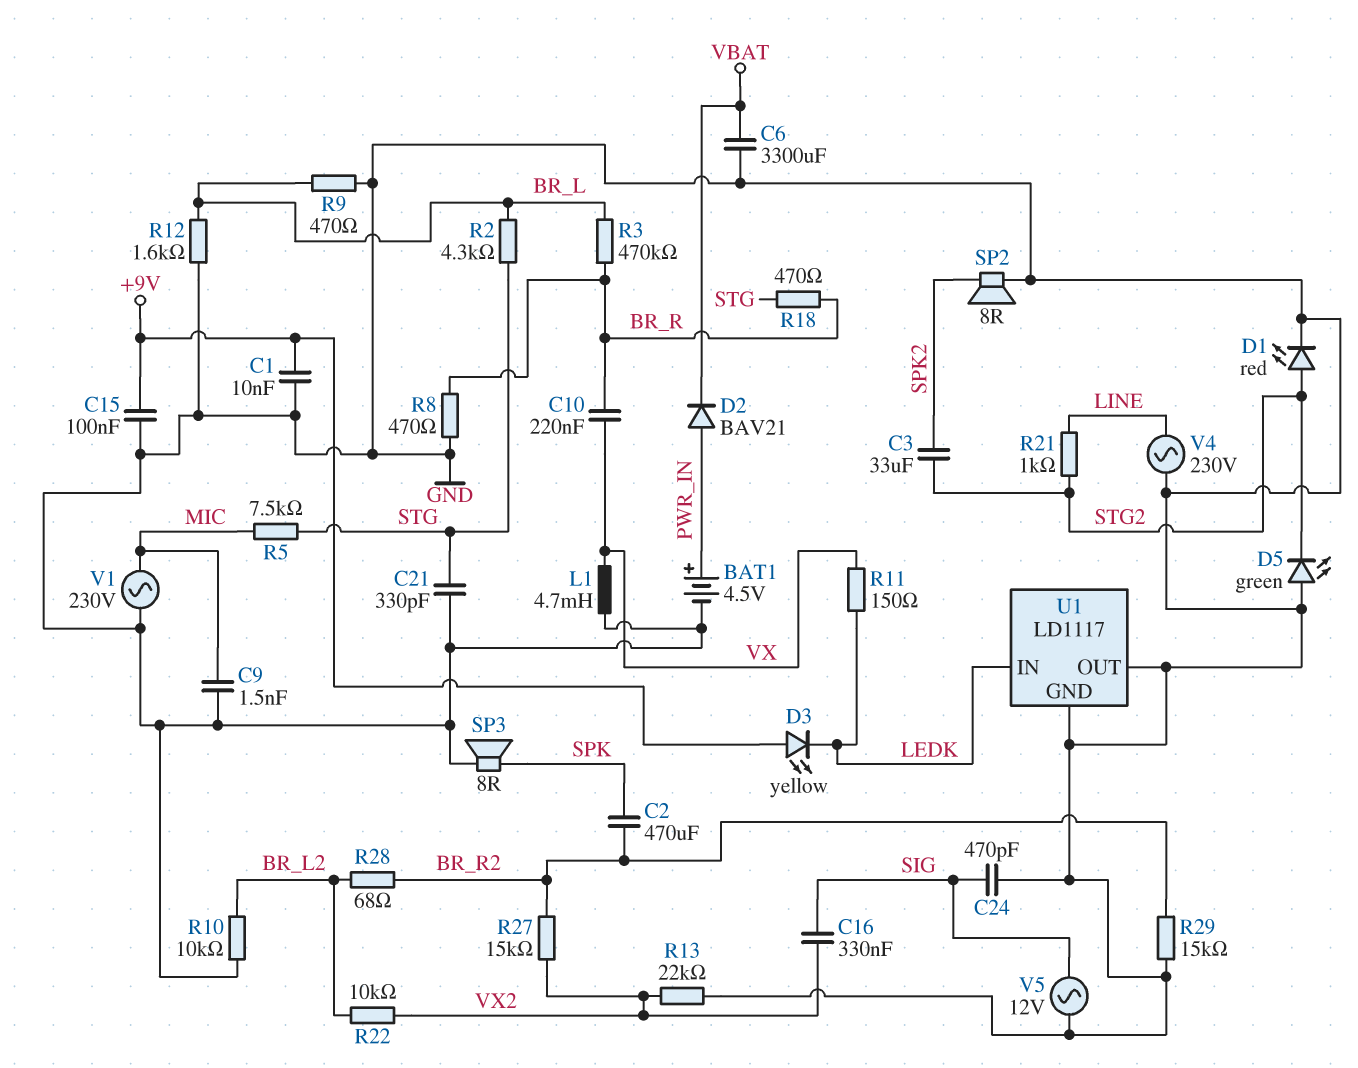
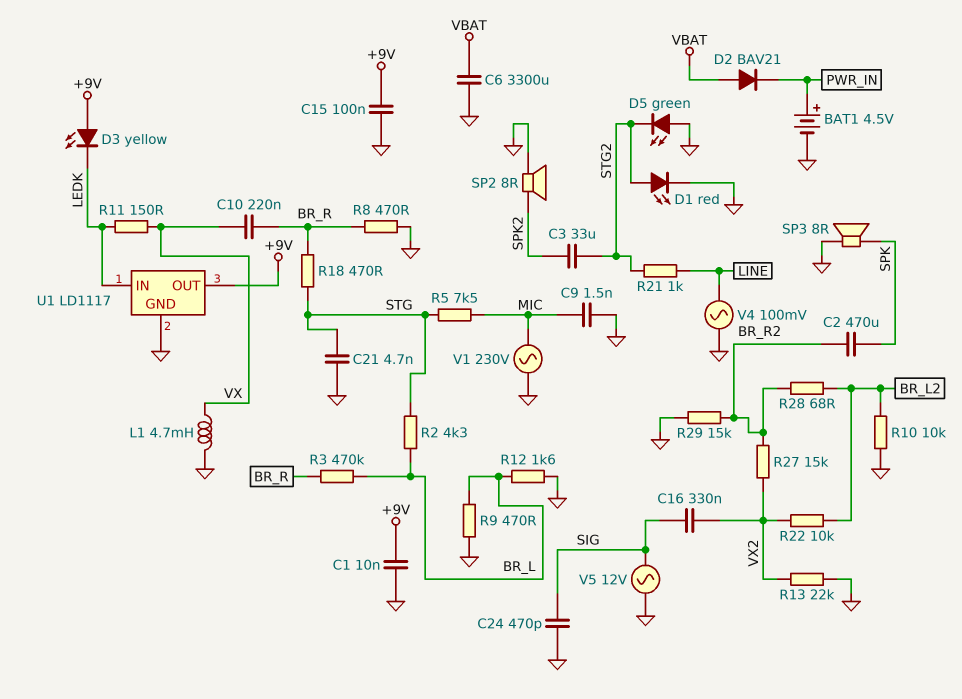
C21: 330pF (GND, STG) -> 4.7nF (GND, STG)
D2: diode BAV21 (A PWR_IN, K VBAT) -> diode BAV21 (A VBAT, K PWR_IN)
U1 pin OUT: GND -> +9V
V4: AC 230V (GND, LINE) -> AC 100mV (GND, LINE)

